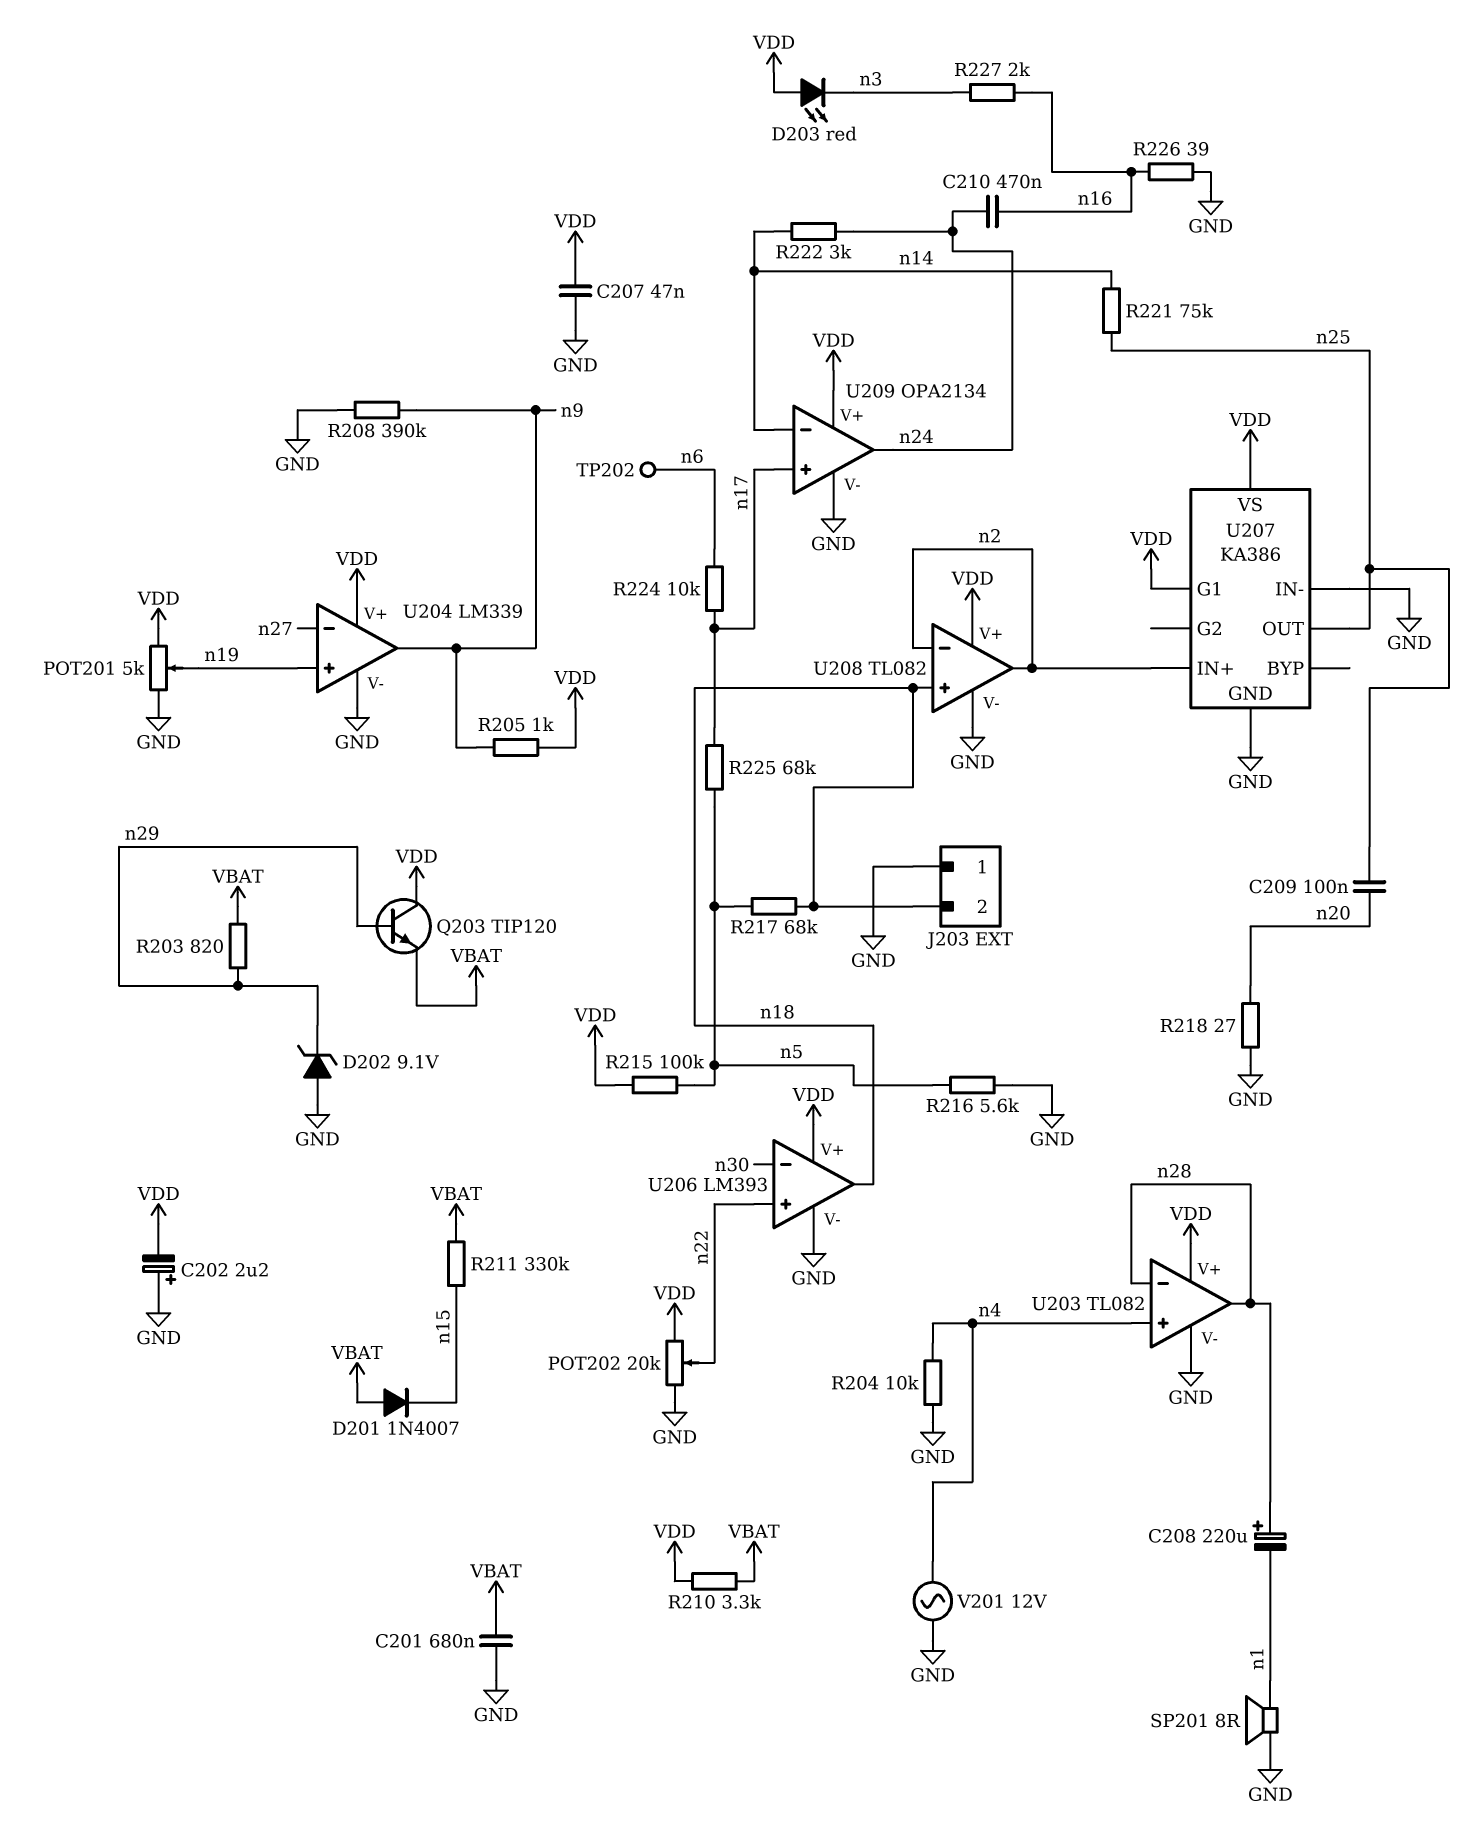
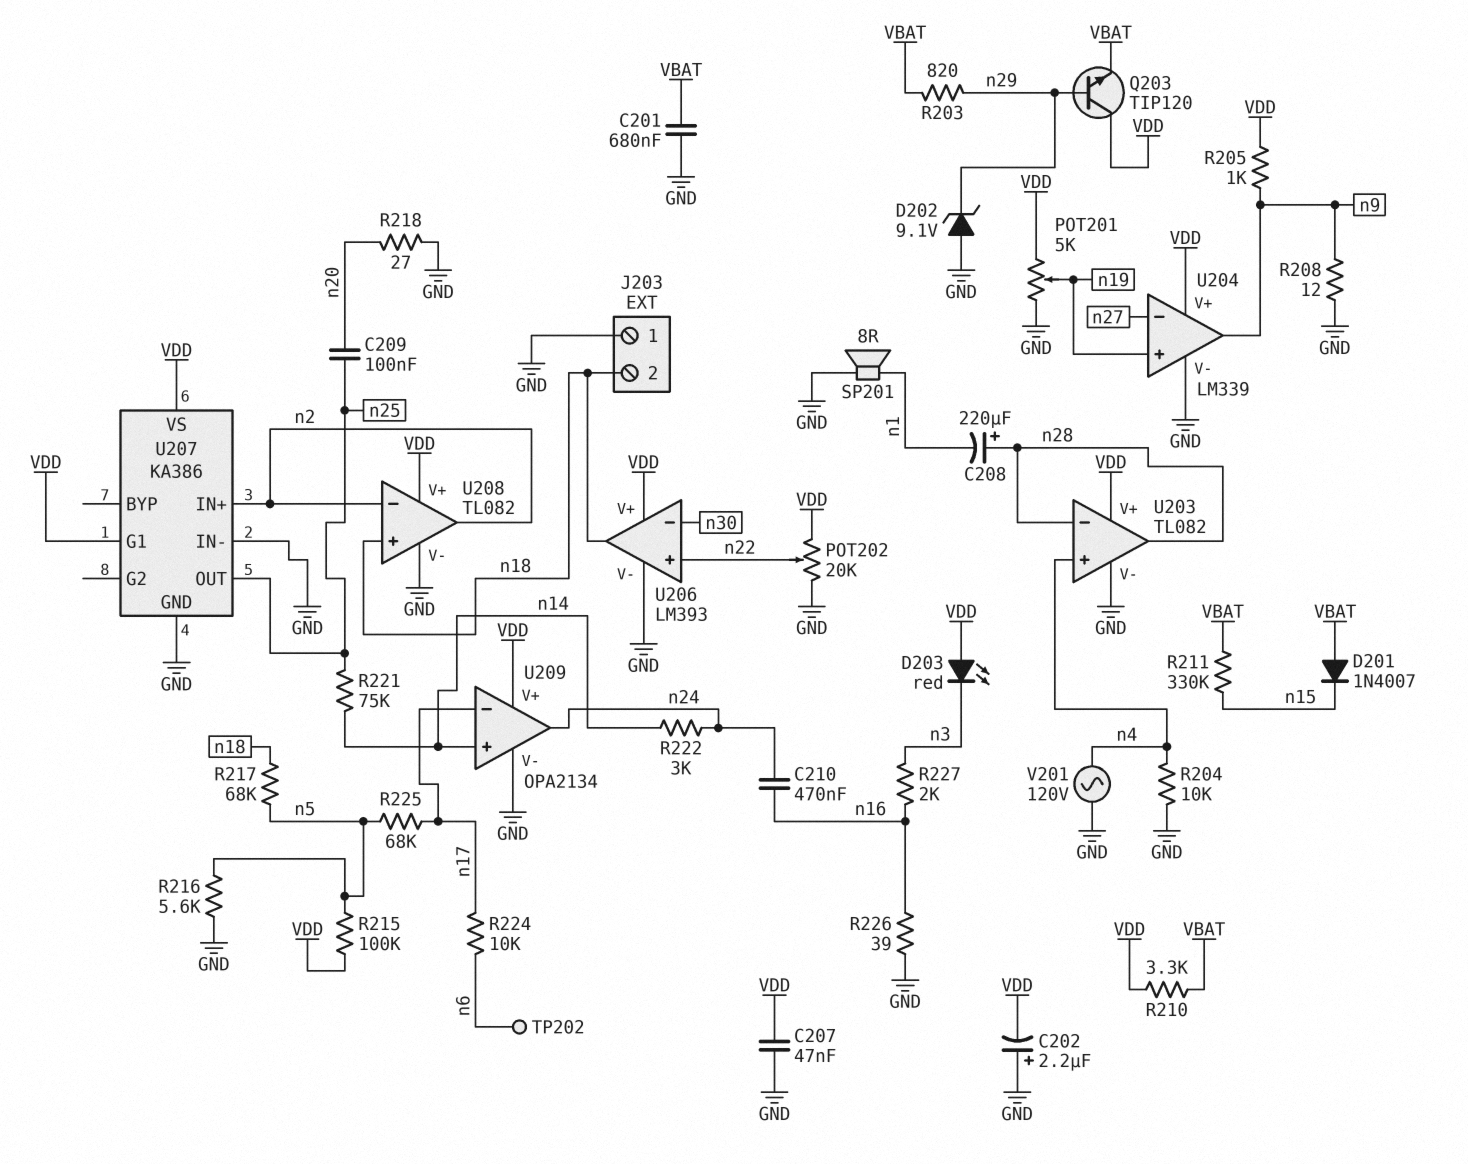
R208: 390k (GND, n9) -> 12 (GND, n9)
U209 pin in+: n17 -> n14
U209 pin in-: n14 -> n17
V201: AC 12V (GND, n4) -> AC 120V (GND, n4)

